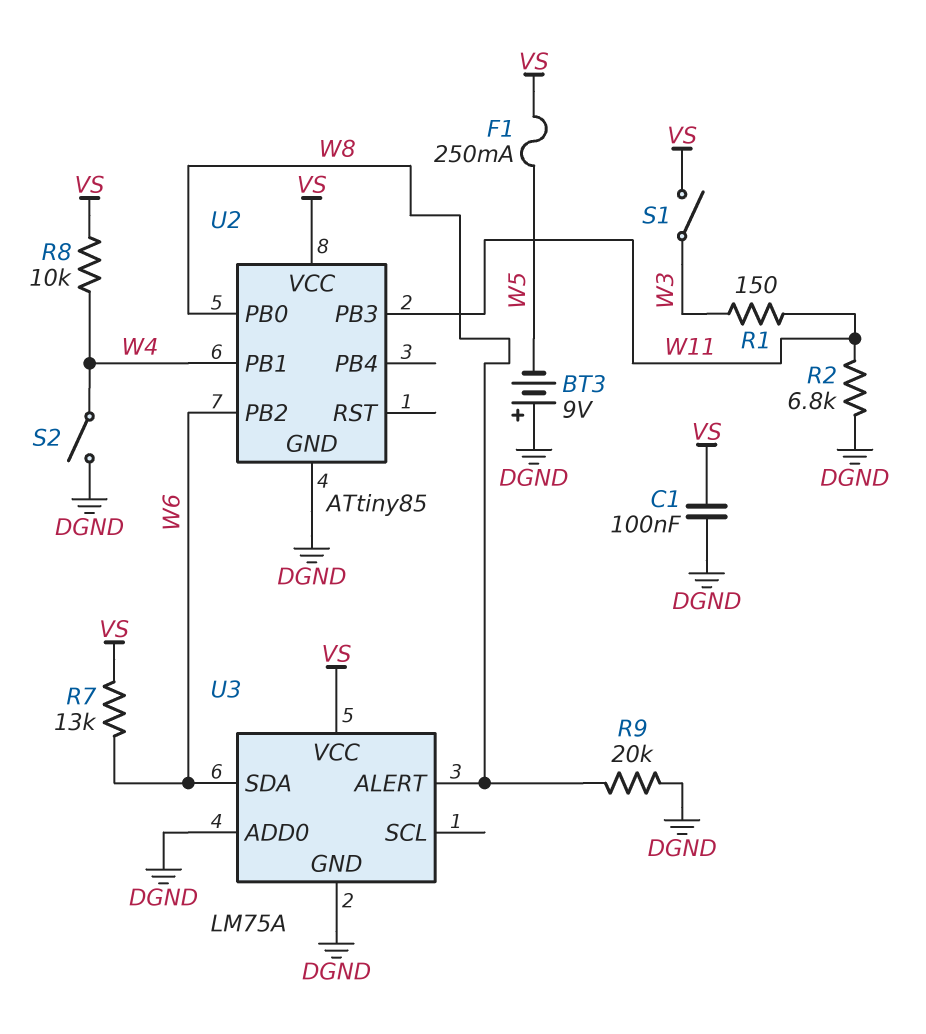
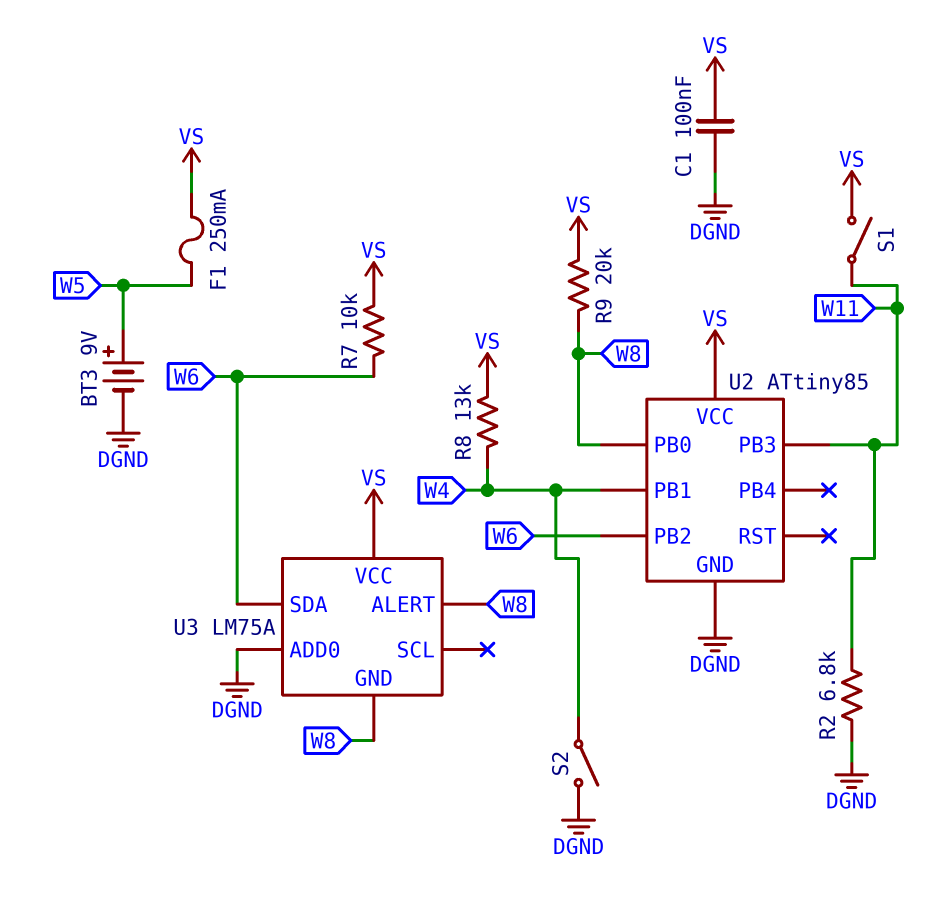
BT3: 9V (plus DGND, minus W5) -> 9V (plus W5, minus DGND)
R1: 150 (W3, W11) -> none
R7: 13k (VS, W6) -> 10k (VS, W6)
R8: 10k (VS, W4) -> 13k (VS, W4)
R9: 20k (DGND, W8) -> 20k (VS, W8)
S1: switch (VS, W3) -> switch (VS, W11)
U3 pin GND: DGND -> W8

